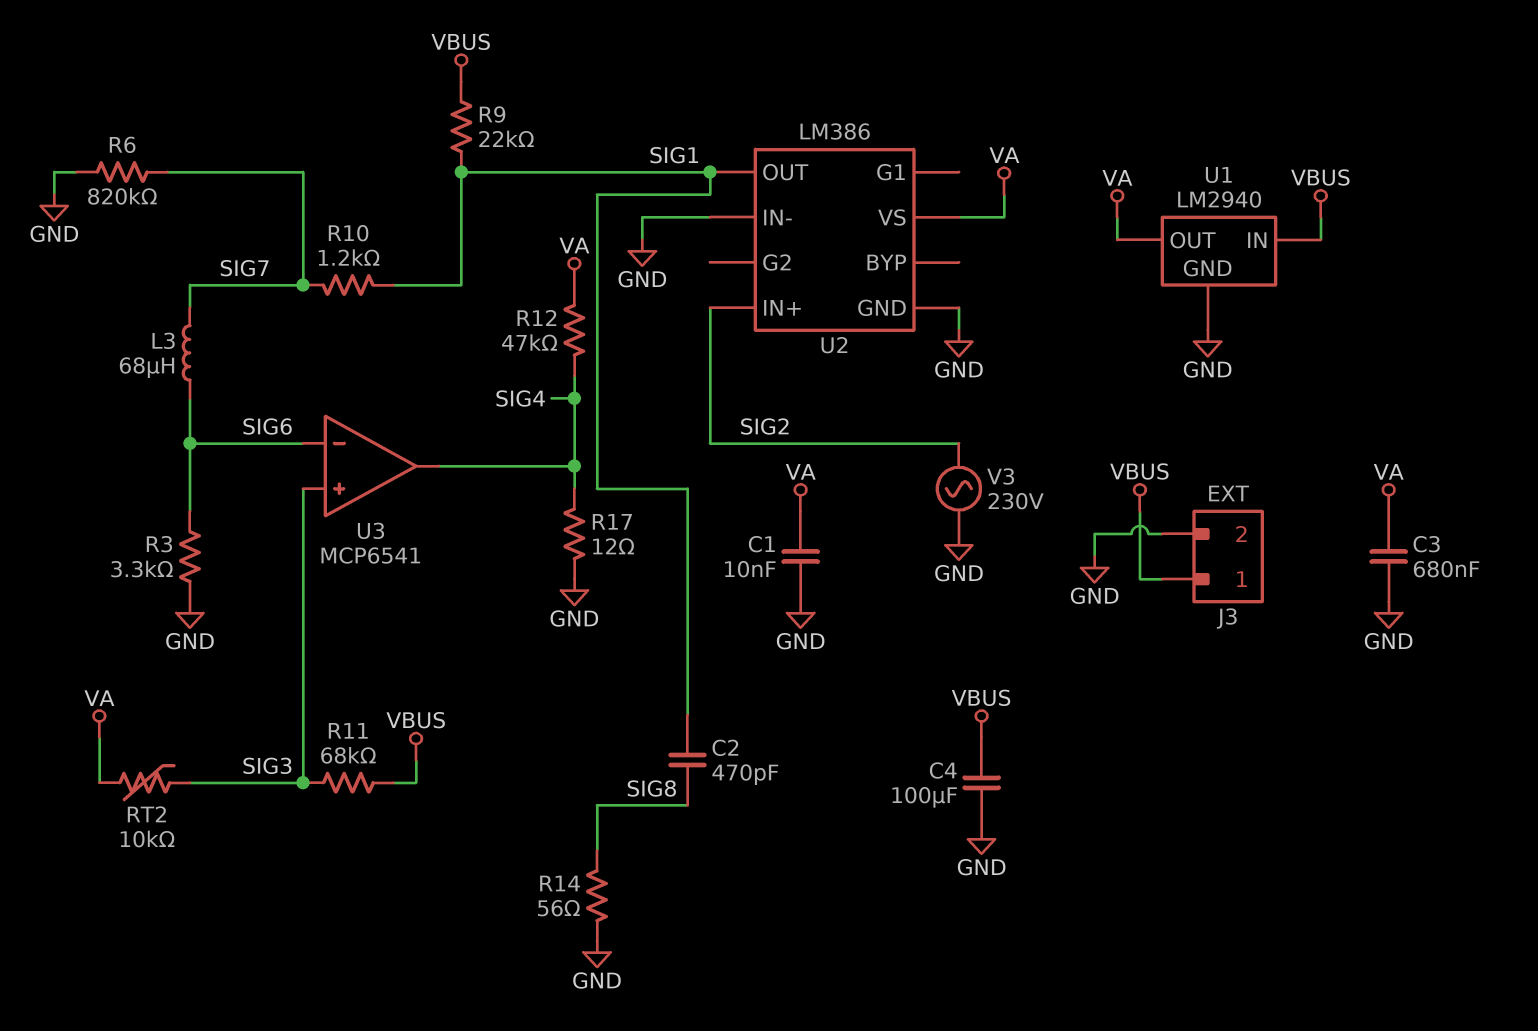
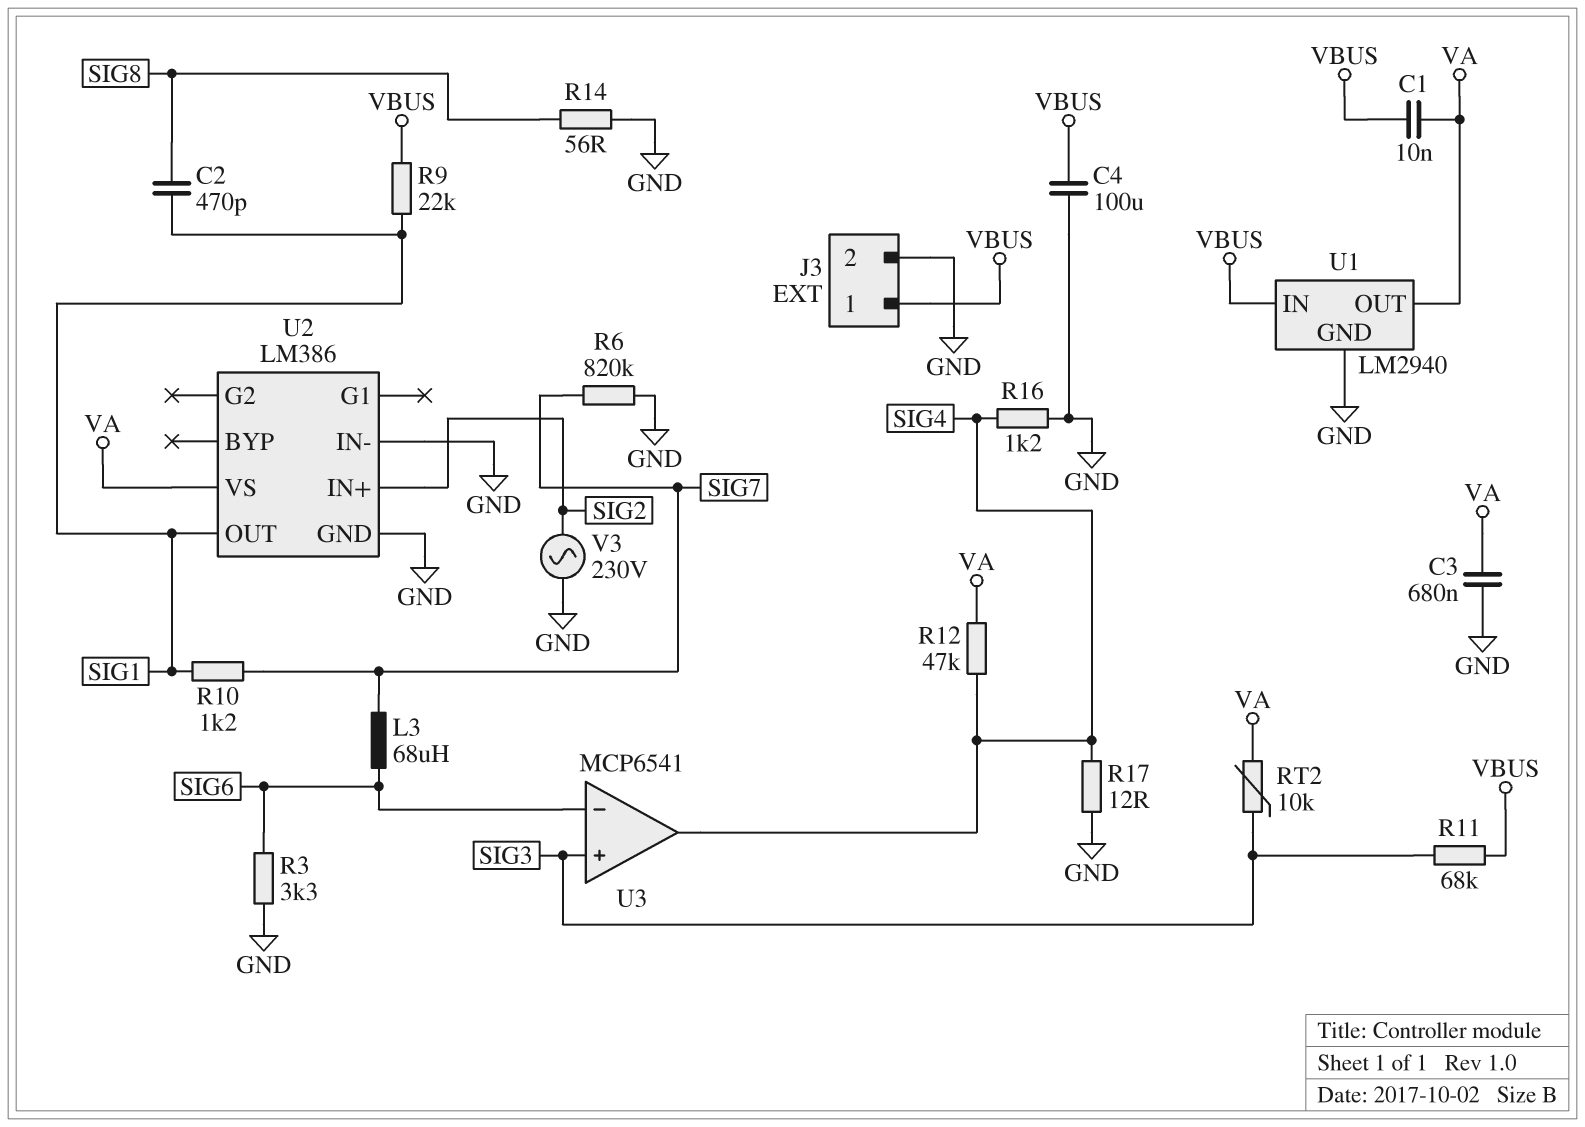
C1: 10nF (GND, VA) -> 10nF (VA, VBUS)
R16: none -> 1.2k (GND, SIG4)

